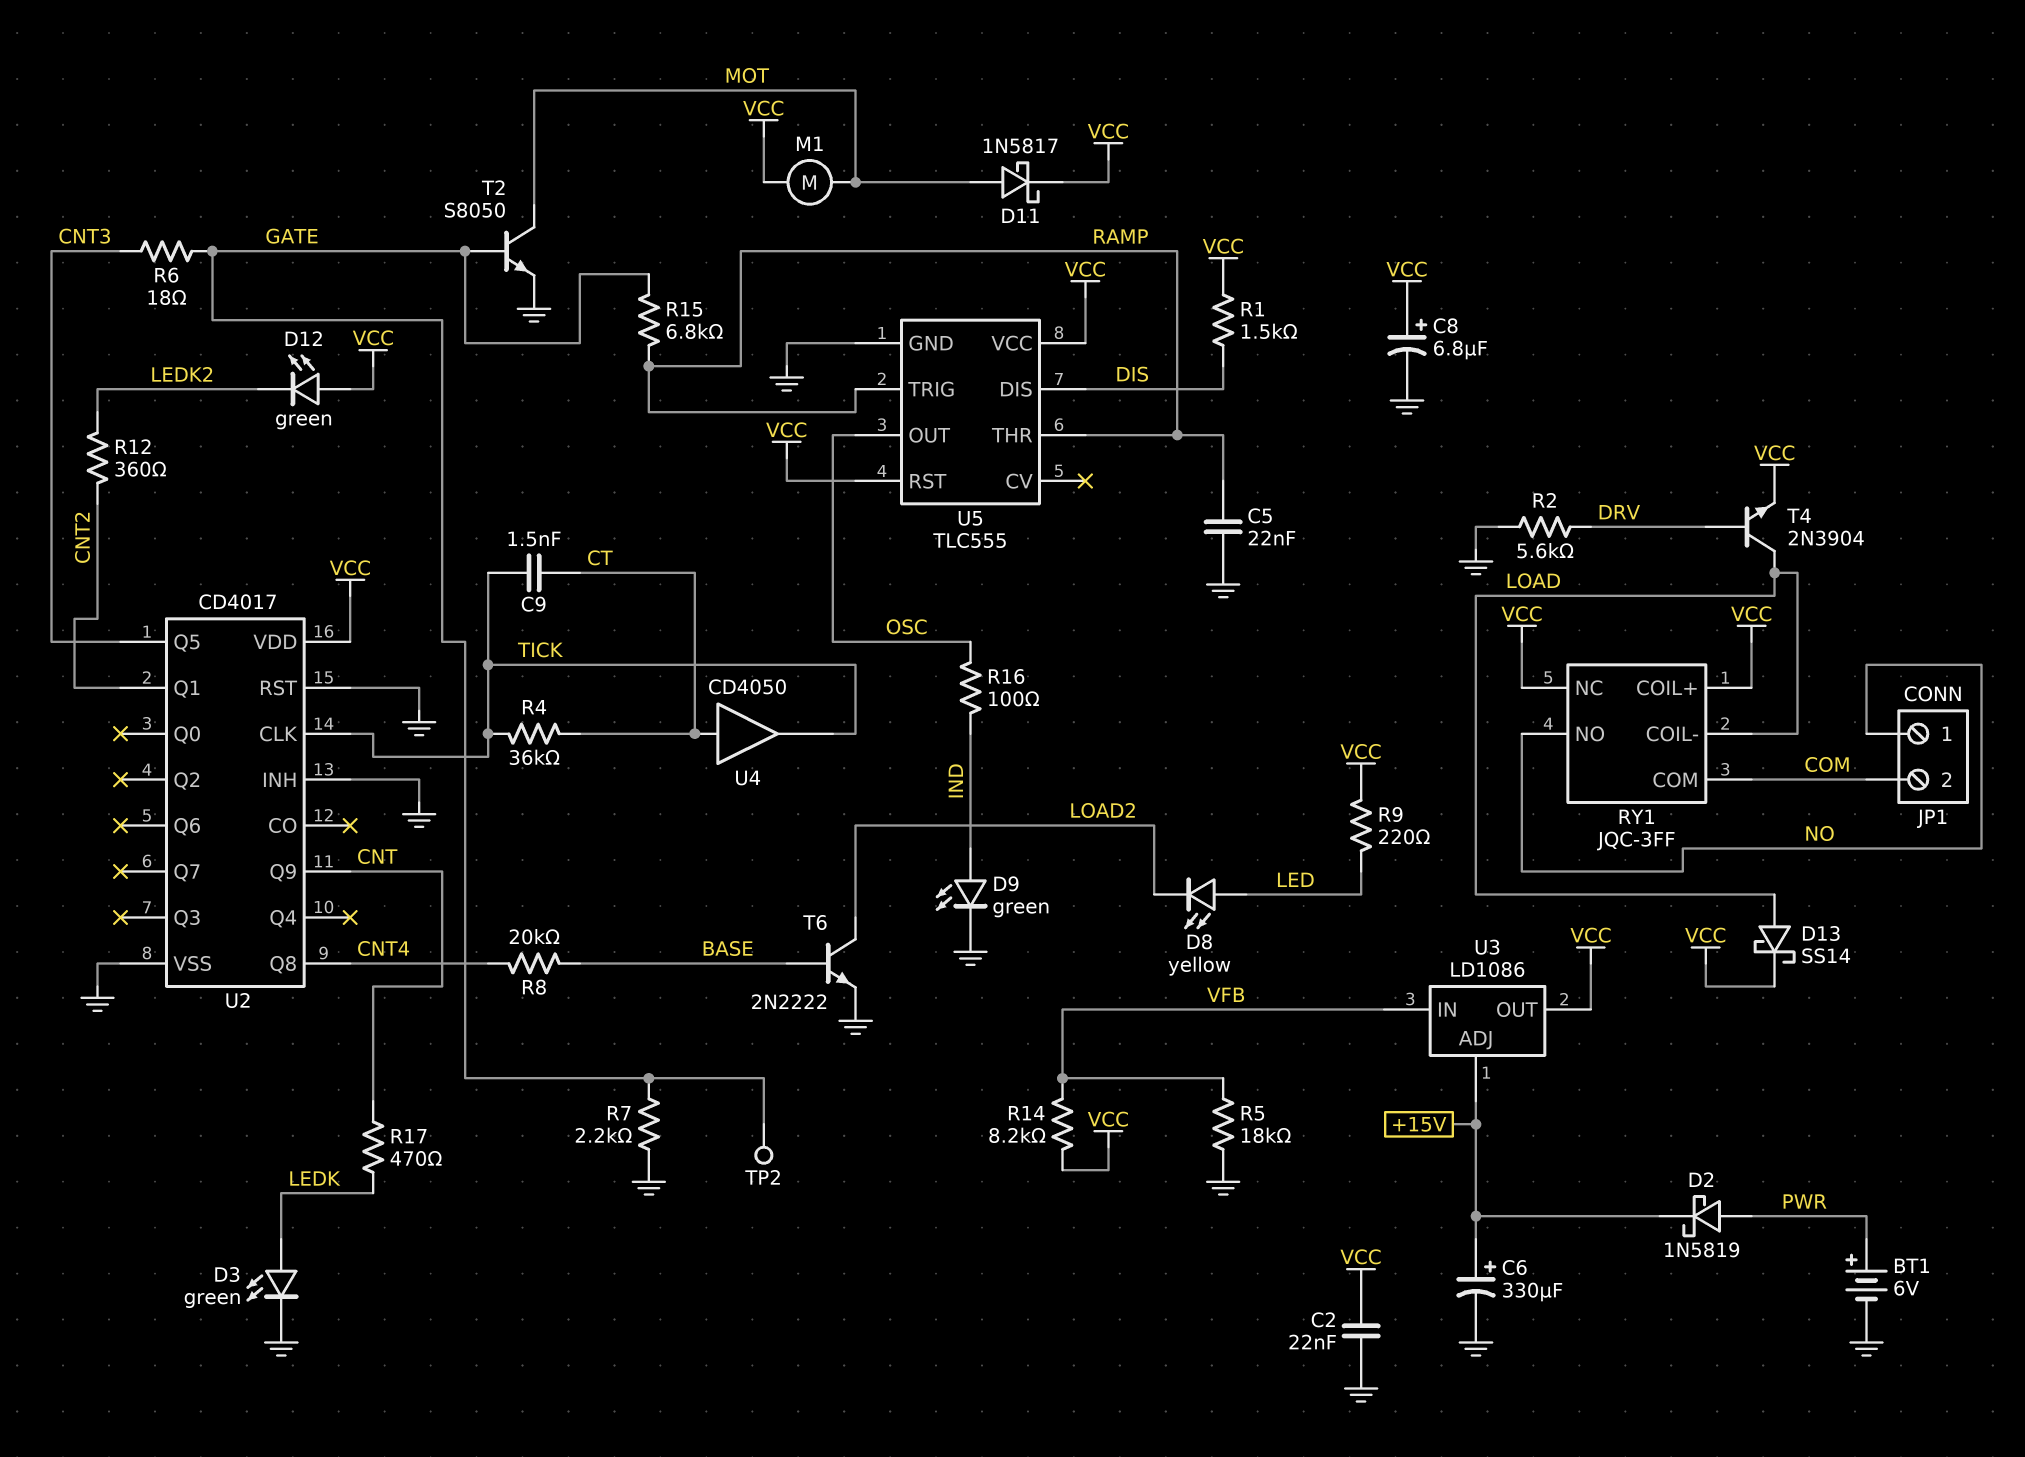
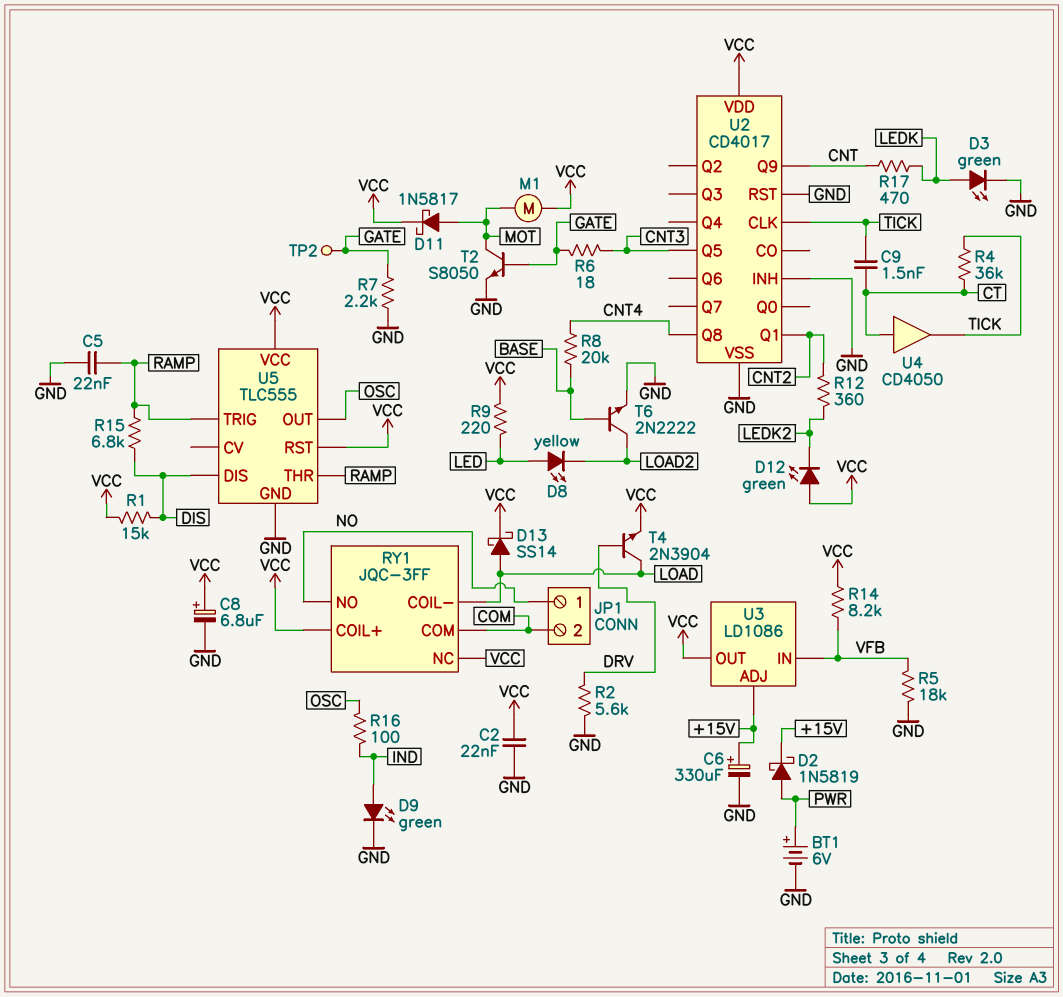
R1: 1.5k (DIS, VCC) -> 15k (DIS, VCC)
R15: 6.8k (GATE, RAMP) -> 6.8k (DIS, RAMP)

